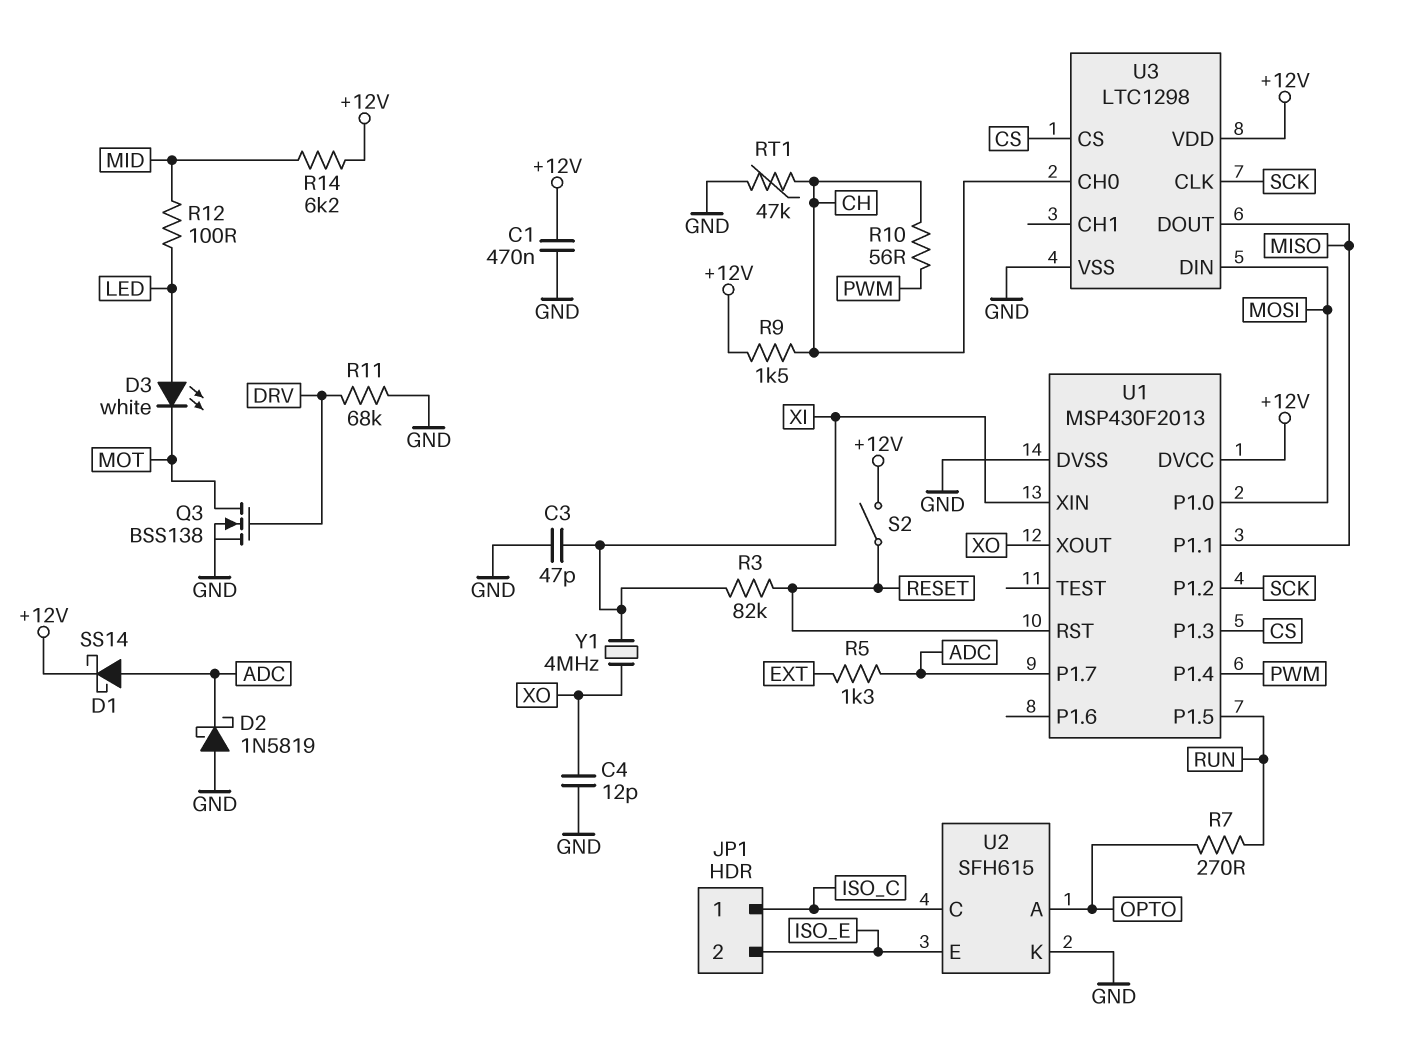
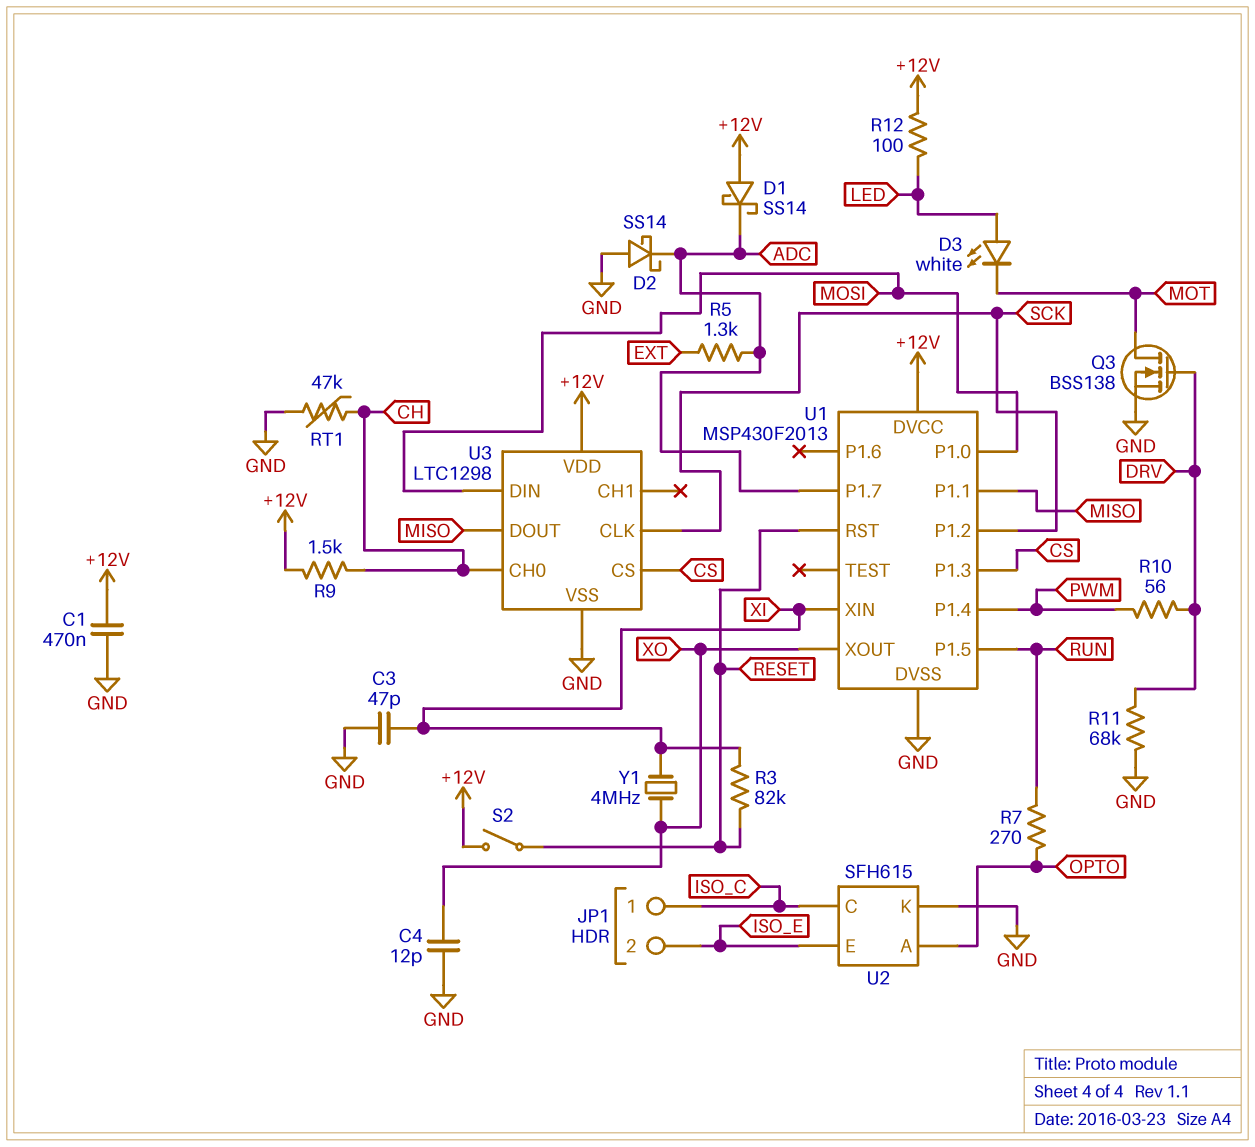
D1: schottky SS14 (A ADC, K +12V) -> schottky SS14 (A +12V, K ADC)
D2: schottky 1N5819 (A GND, K ADC) -> schottky SS14 (A GND, K ADC)
R10: 56 (CH, PWM) -> 56 (DRV, PWM)
R12: 100 (LED, MID) -> 100 (+12V, LED)
R14: 6.2k (+12V, MID) -> none

